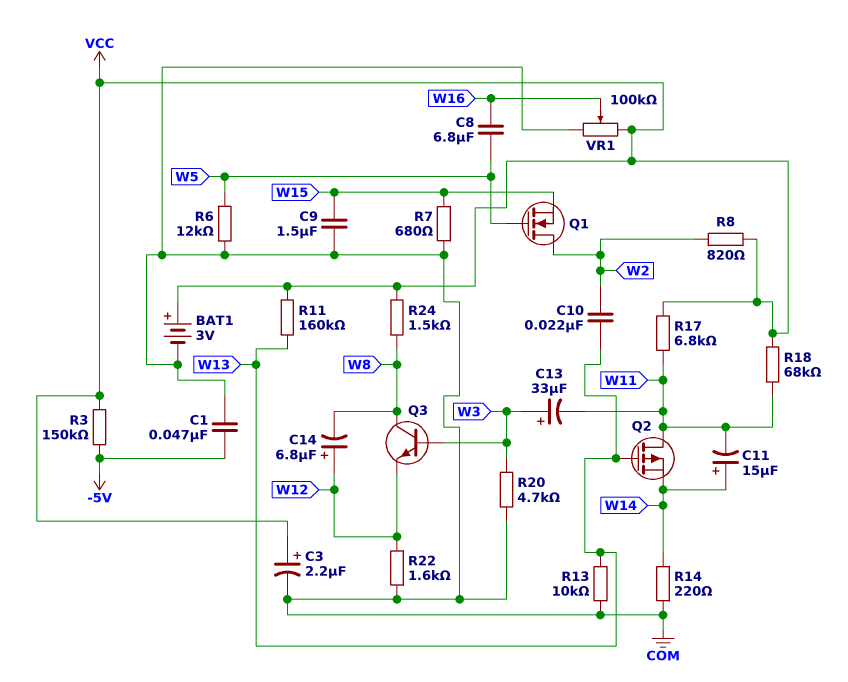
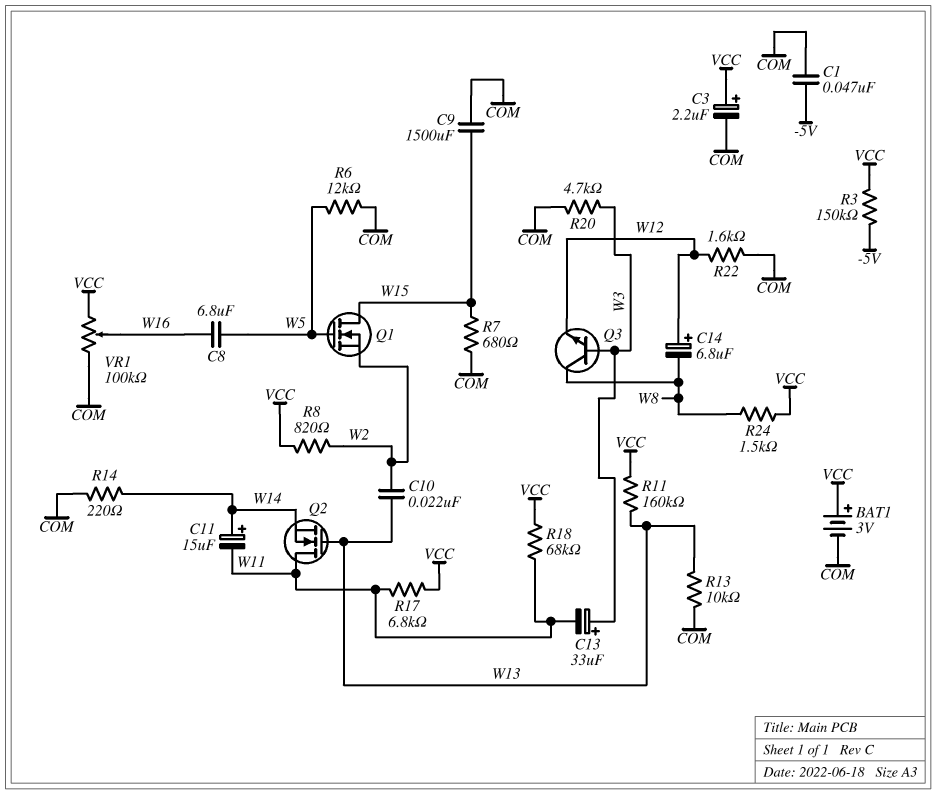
C9: 1.5uF (COM, W15) -> 1500uF (COM, W15)
Q1: NMOS (G W5, D W2, S W15) -> NMOS (G W5, D W15, S W2)
Q2: PMOS (G W13, D W11, S W14) -> NMOS (G W13, D W11, S W14)

